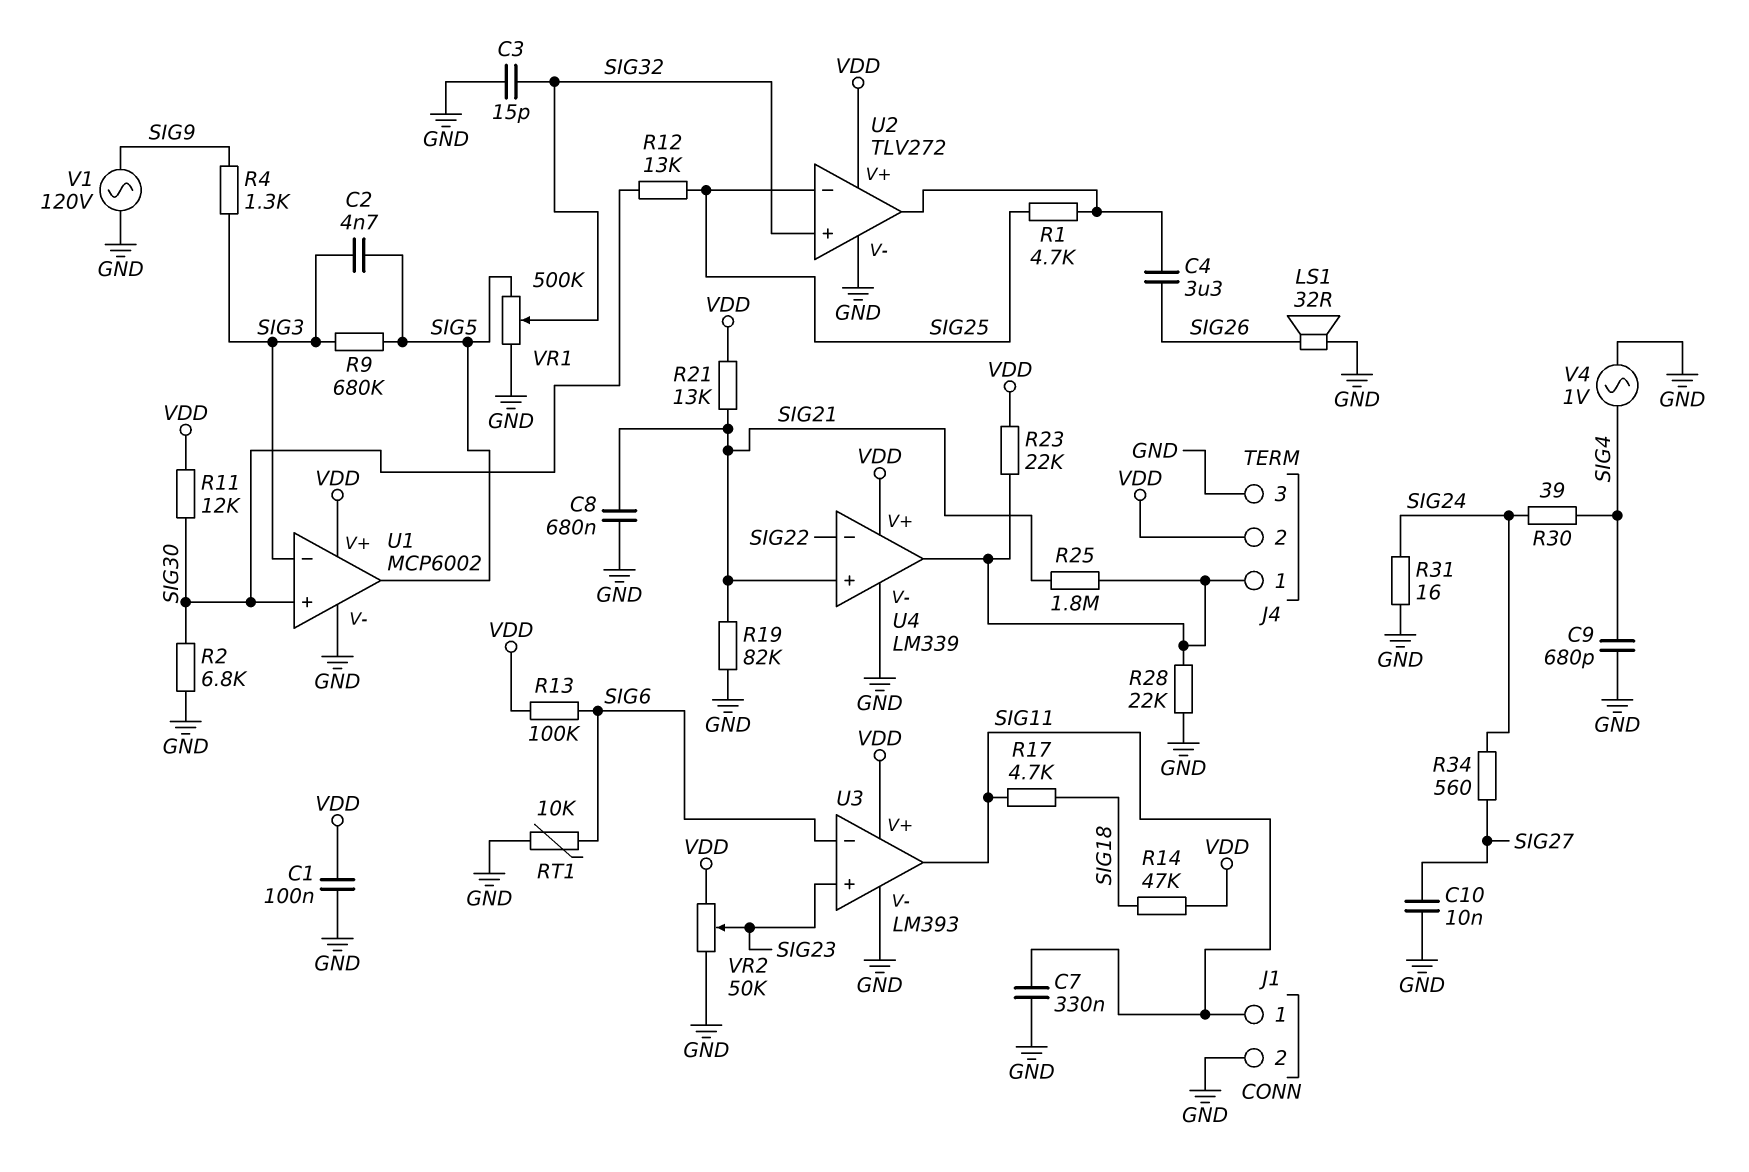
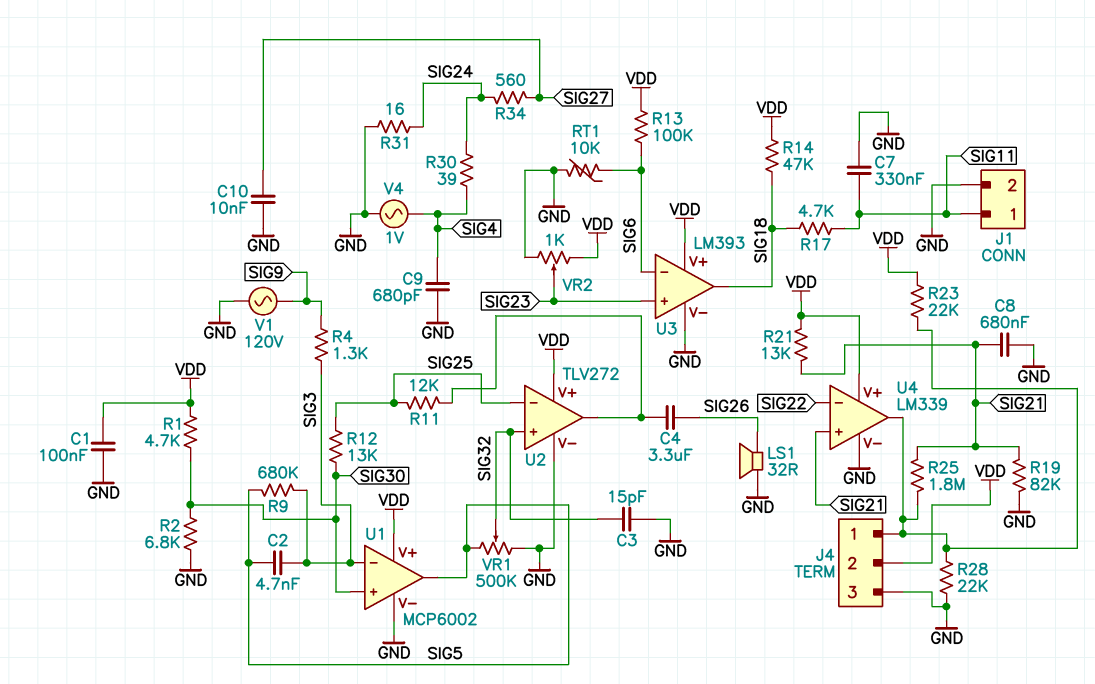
R1: 4.7k (SIG25, U2/out) -> 4.7k (SIG30, VDD)
R11: 12k (SIG30, VDD) -> 12k (SIG25, U2/out)
U3 pin out: SIG11 -> SIG18
VR2: 50k (GND, VDD, wiper SIG23) -> 1k (GND, VDD, wiper SIG23)

